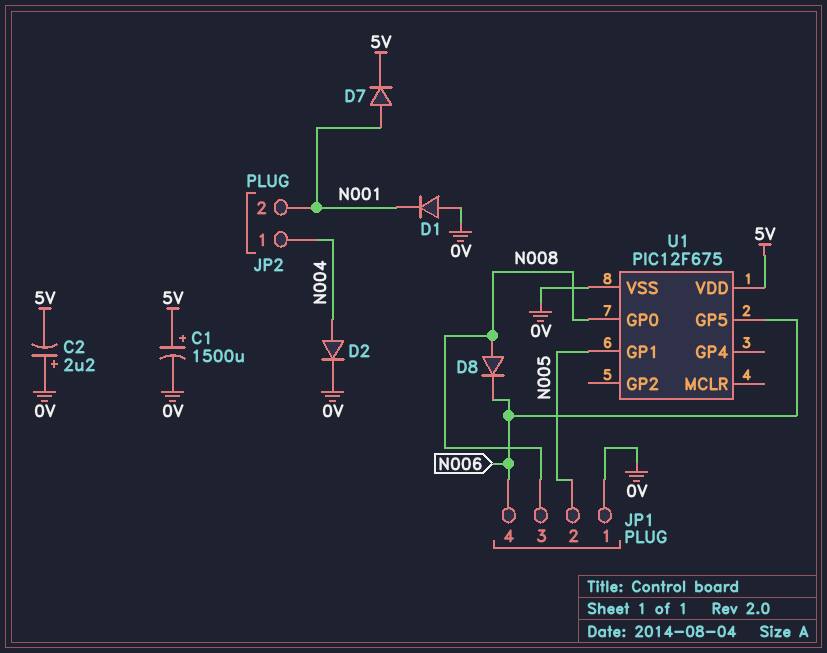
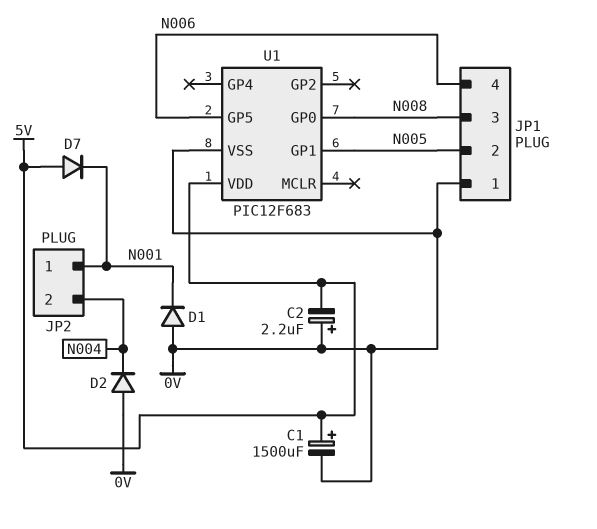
D2: diode (A N004, K 0V) -> diode (A 0V, K N004)
D7: diode (A N001, K 5V) -> diode (A 5V, K N001)
D8: diode (A N008, K N006) -> none
JP2 pin 1: N004 -> N001
JP2 pin 2: N001 -> N004
U1: PIC12F675 -> PIC12F683

